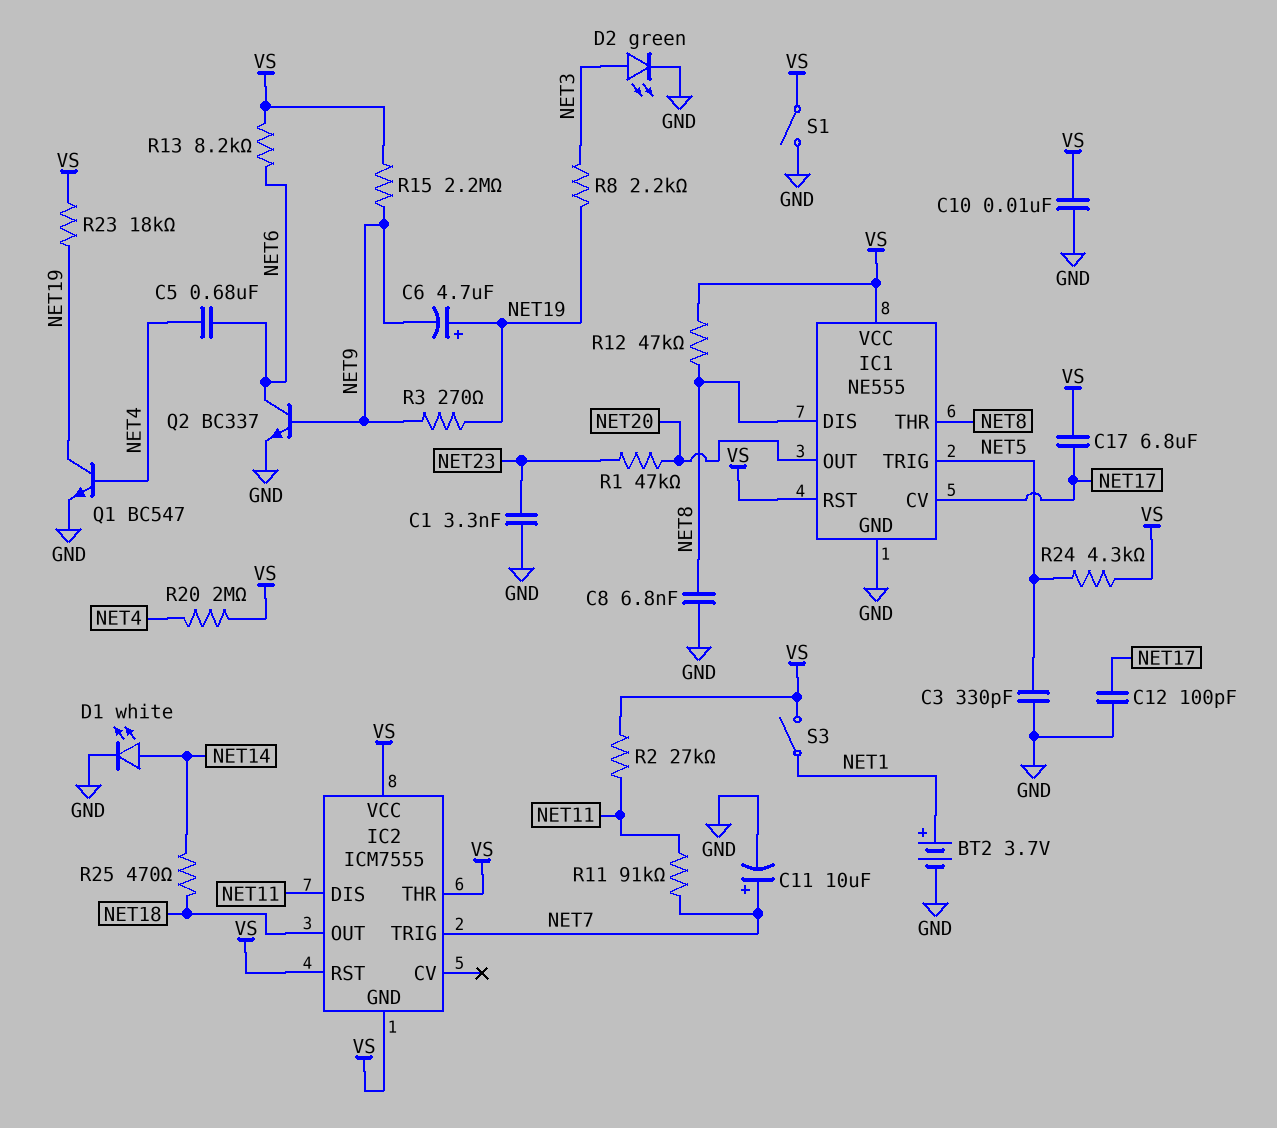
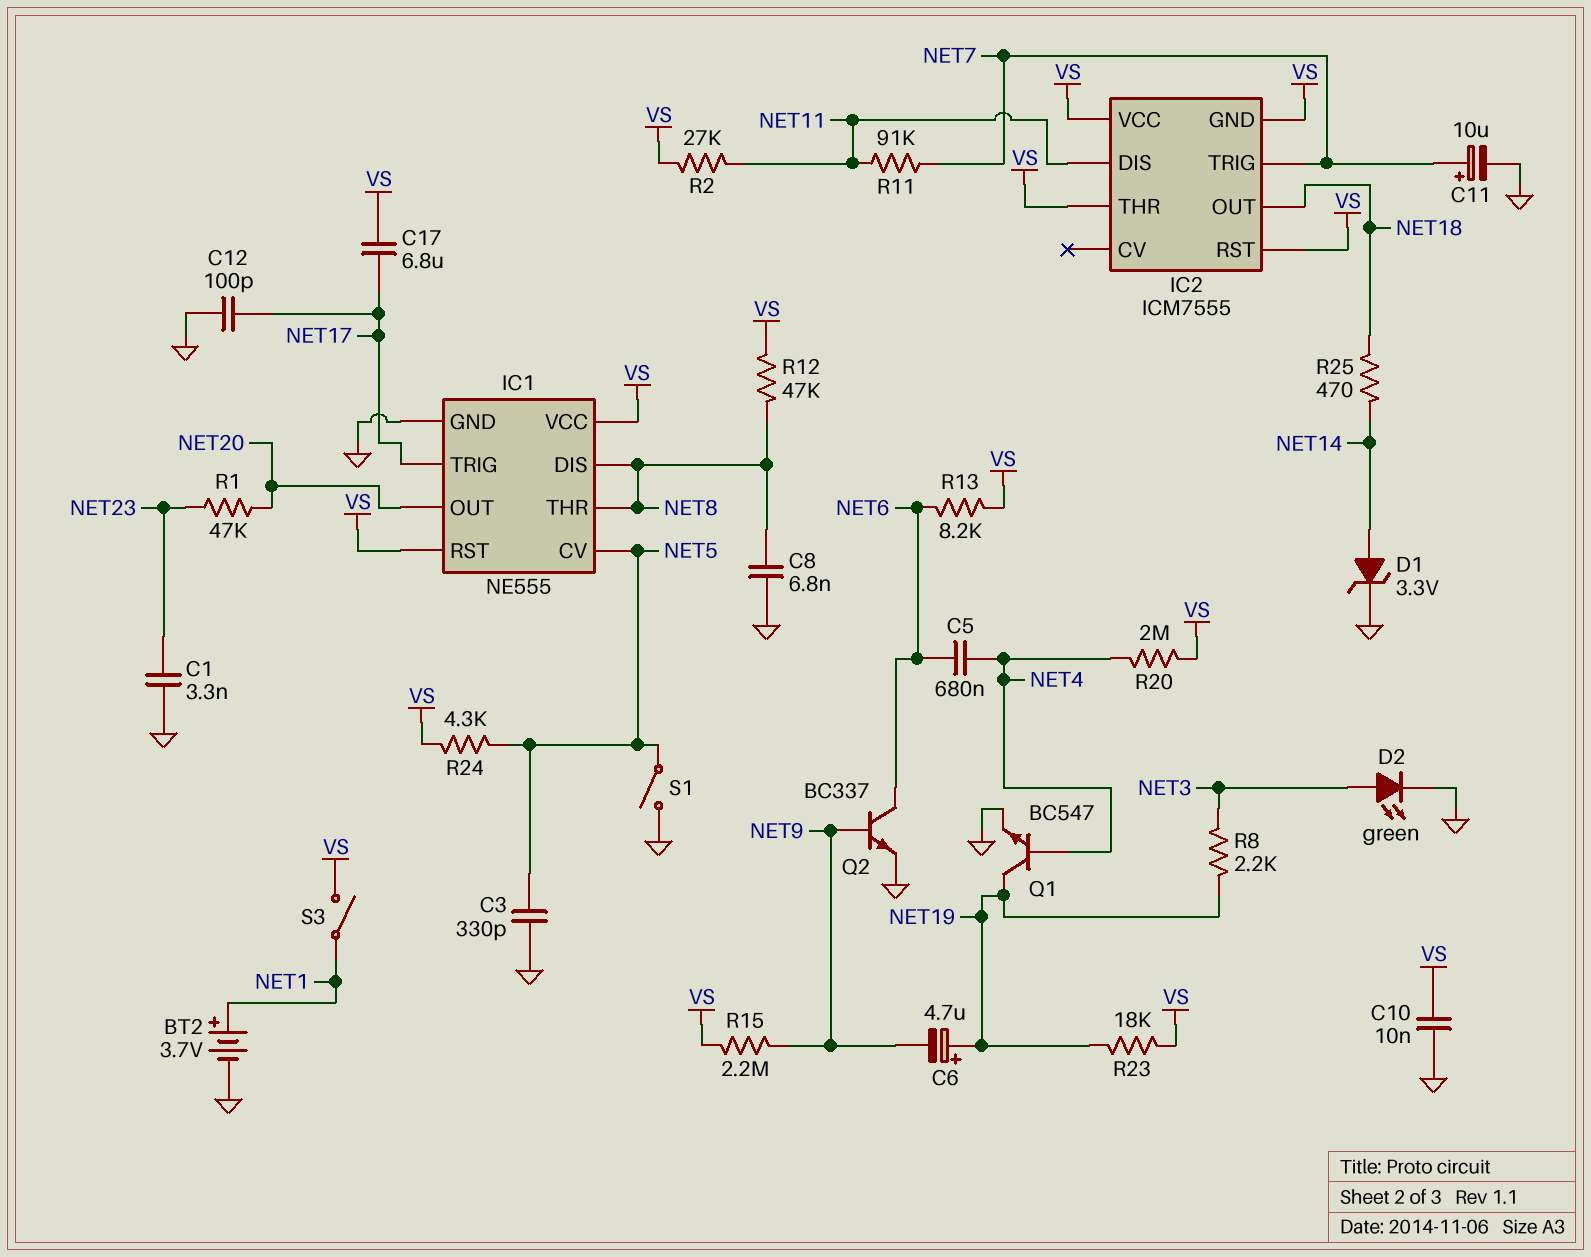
D1: LED white (A NET14, K GND) -> zener 3.3V (A NET14, K GND)
IC1 pin CV: NET17 -> NET5
IC1 pin TRIG: NET5 -> NET17
R3: 270 (NET9, NET19) -> none
S1: switch (GND, VS) -> switch (GND, NET5)

